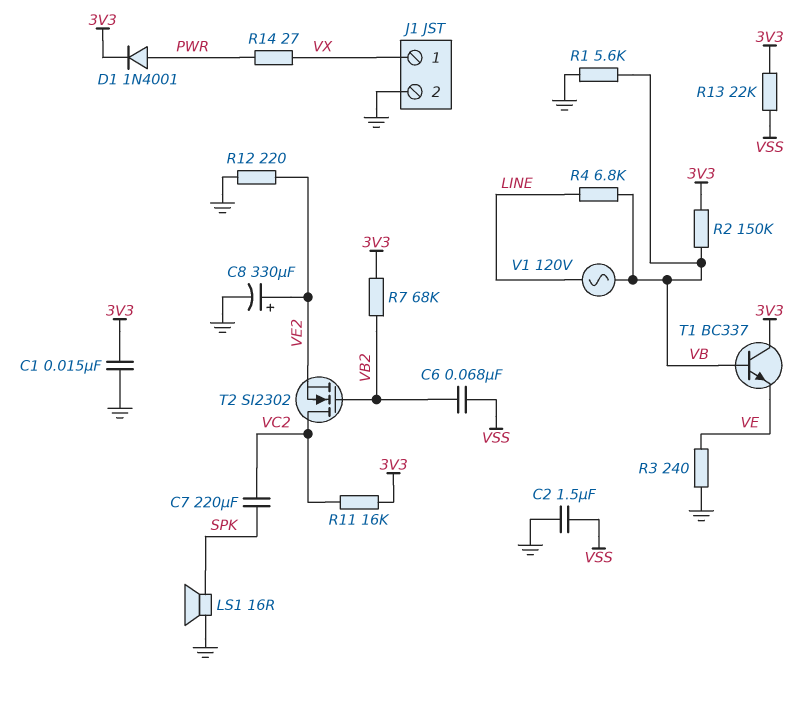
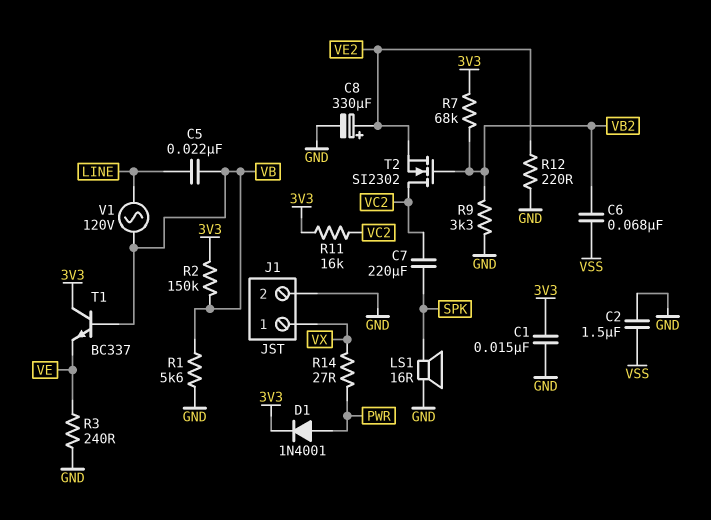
C5: none -> 22nF (LINE, VB)
R4: 6.8k (LINE, VB) -> none
R9: none -> 3.3k (GND, VB2)
R13: 22k (3V3, VSS) -> none

